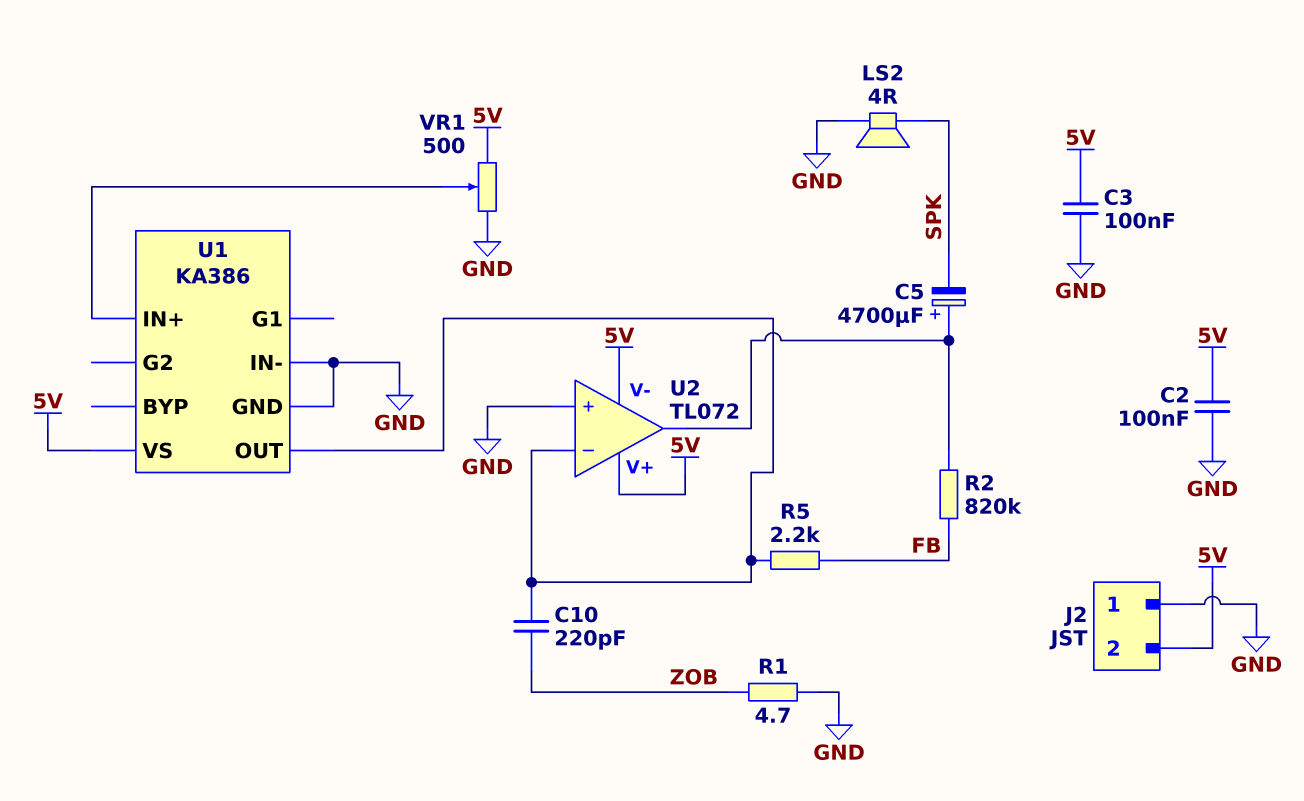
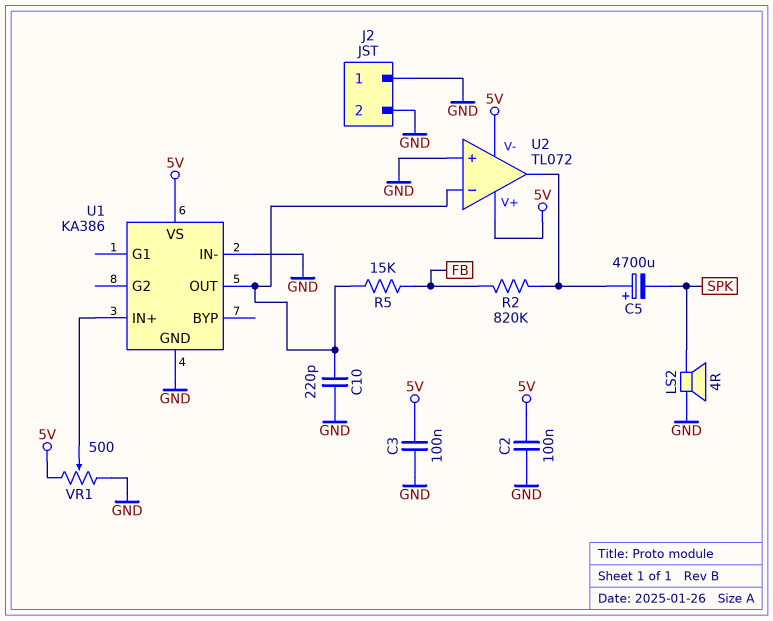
C10: 220pF (U1/OUT, ZOB) -> 220pF (GND, U1/OUT)
J2 pin 2: 5V -> GND
R1: 4.7 (GND, ZOB) -> none
R5: 2.2k (FB, U1/OUT) -> 15k (FB, U1/OUT)

